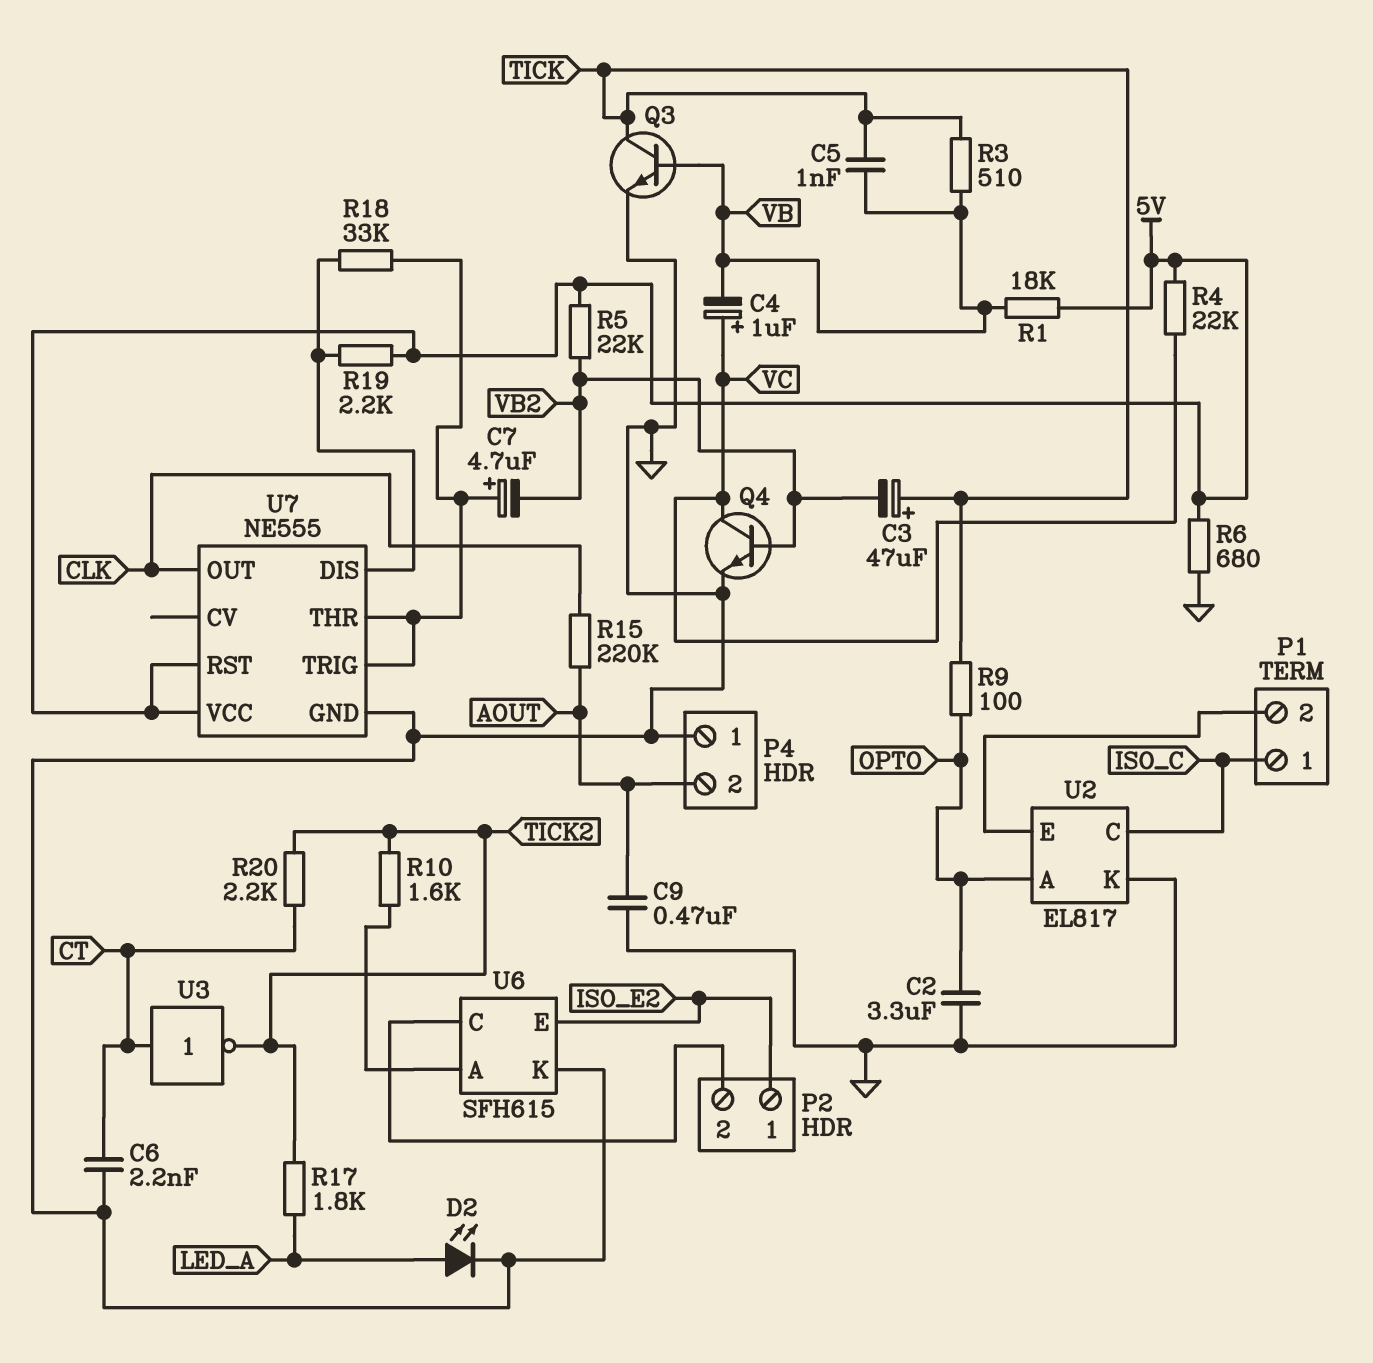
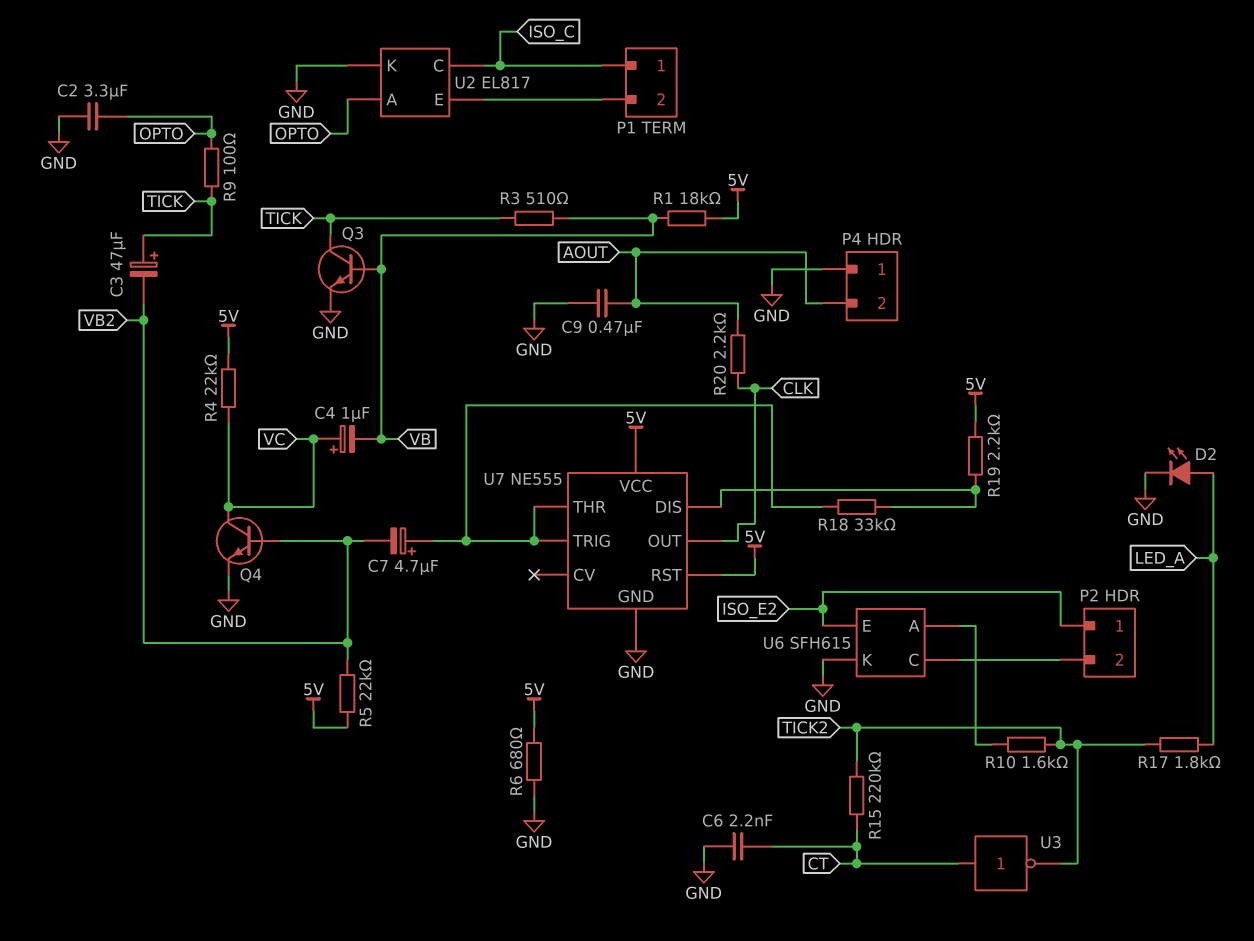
C5: 1nF (TICK, VB) -> none
R15: 220k (AOUT, CLK) -> 220k (CT, TICK2)
R20: 2.2k (CT, TICK2) -> 2.2k (AOUT, CLK)

